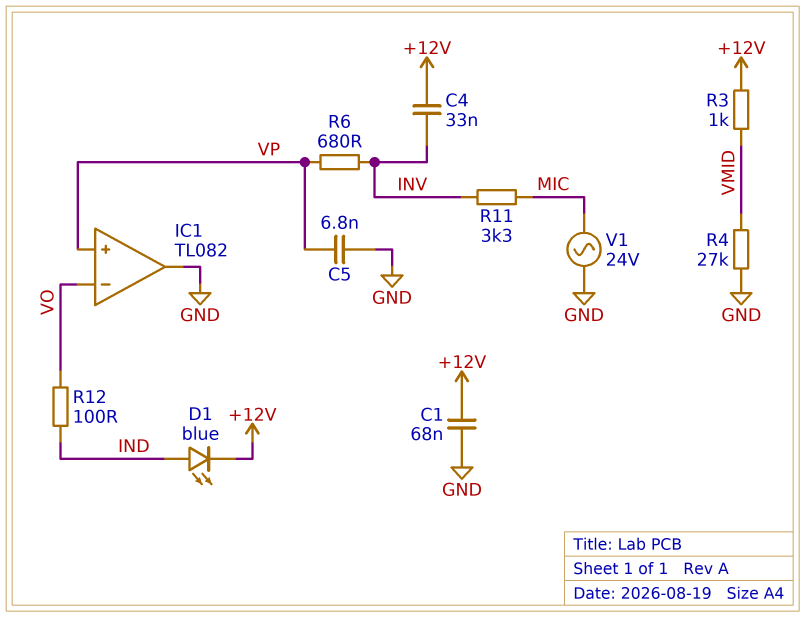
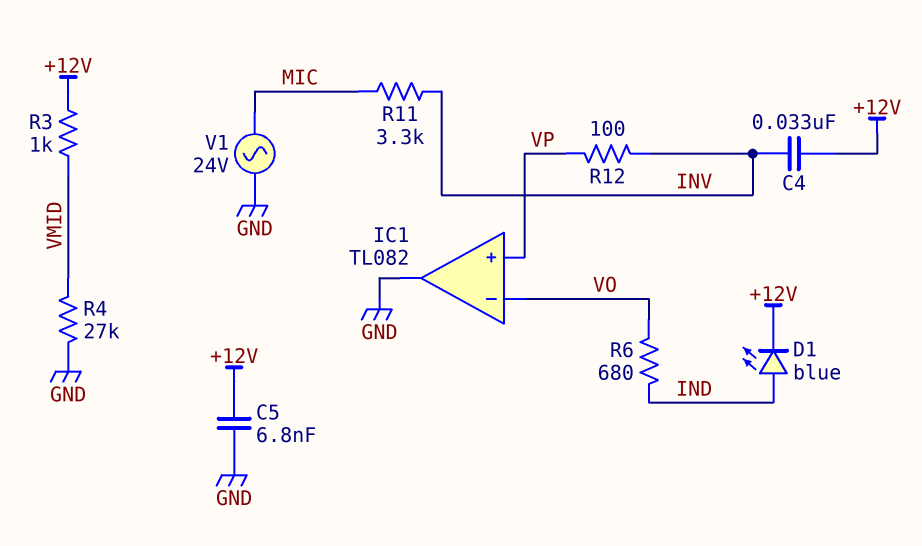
C1: 68nF (+12V, GND) -> none
C5: 6.8nF (GND, VP) -> 6.8nF (+12V, GND)
R6: 680 (INV, VP) -> 680 (IND, VO)
R12: 100 (IND, VO) -> 100 (INV, VP)

